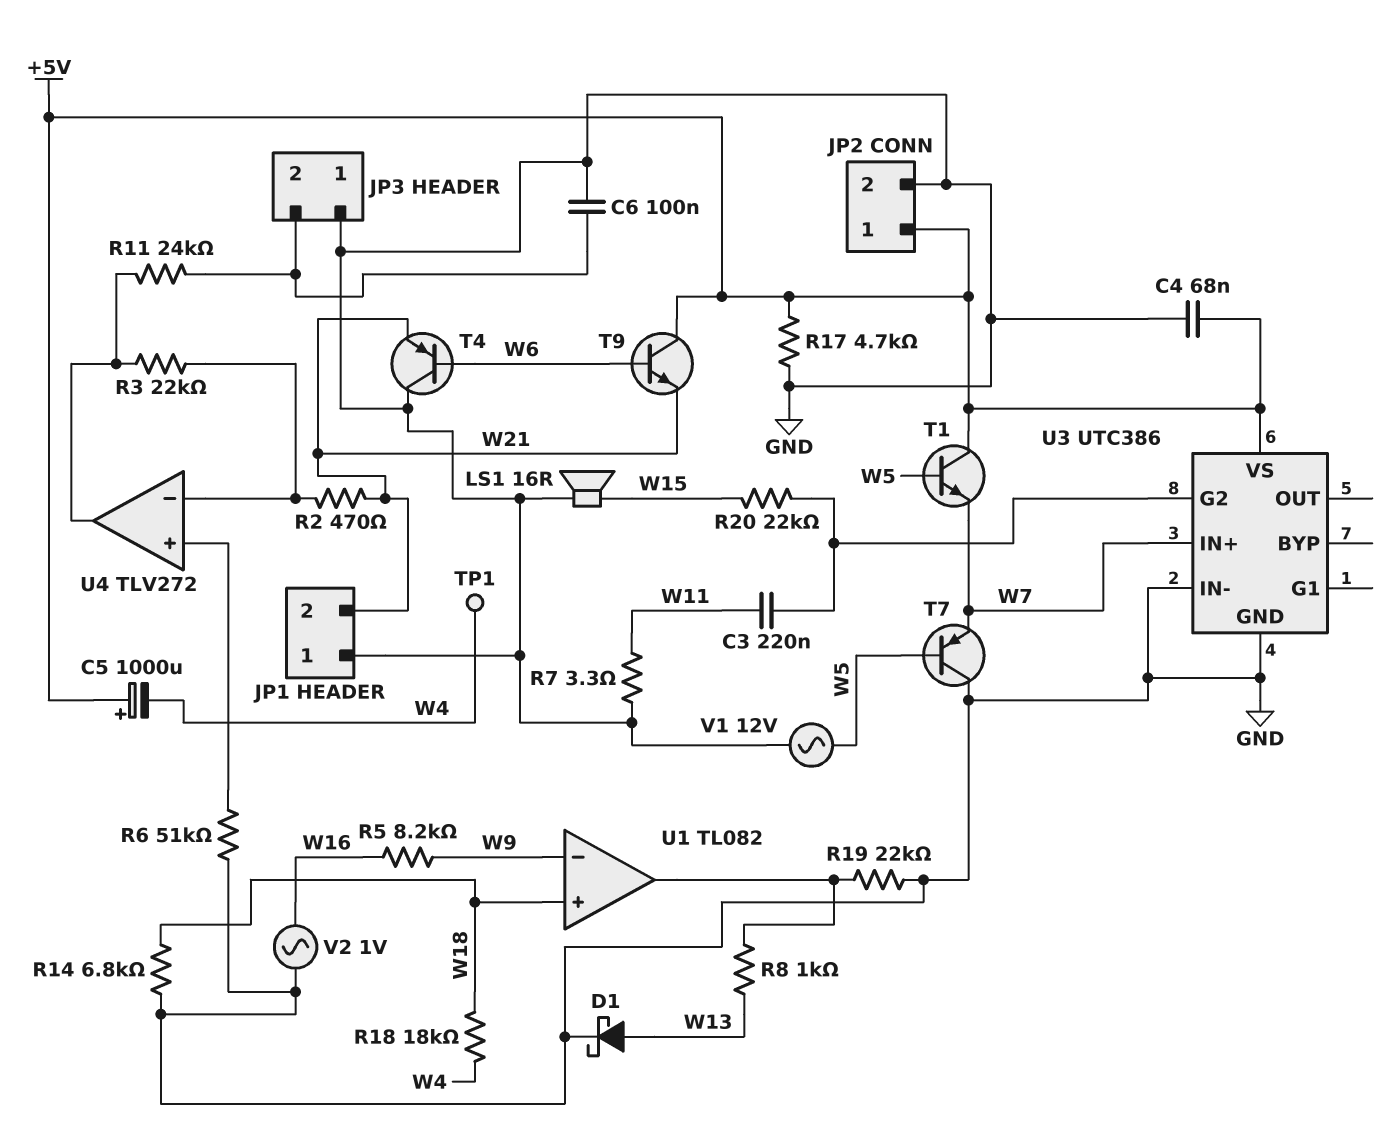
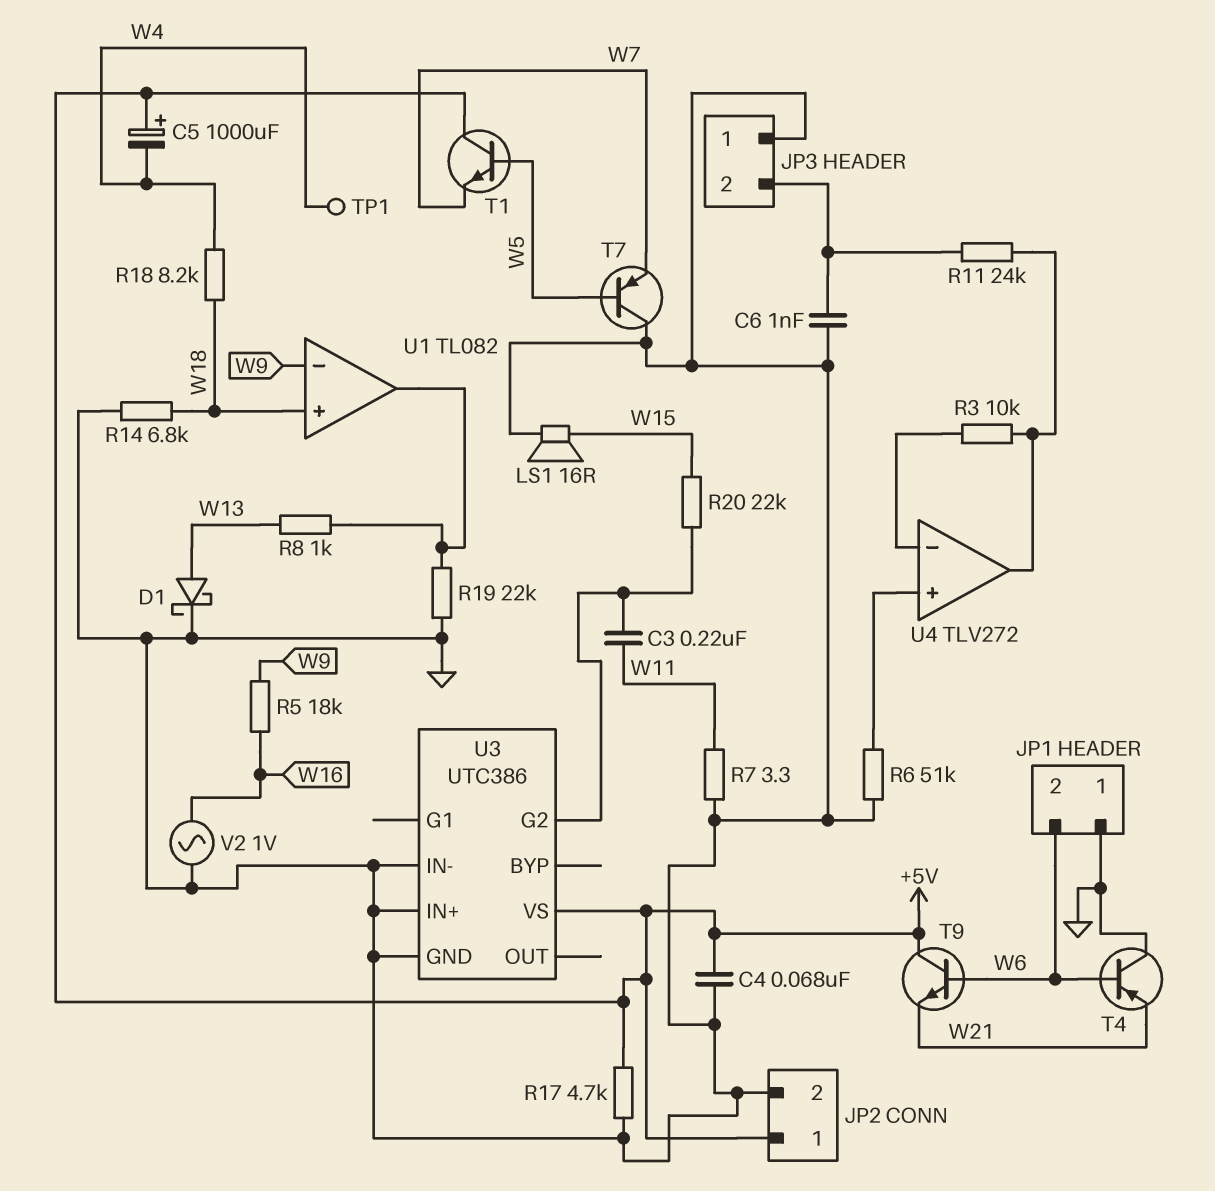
C6: 100nF (GND, JP3/2) -> 1nF (GND, JP3/2)
JP1 pin 2: W21 -> W6
R2: 470 (U4/in-, W21) -> none
R3: 22k (U4/in-, U4/out) -> 10k (U4/in-, U4/out)
R5: 8.2k (W9, W16) -> 18k (W9, W16)
R18: 18k (W4, W18) -> 8.2k (W4, W18)
U3 pin IN+: W7 -> GND
V1: AC 12V (GND, W5) -> none

